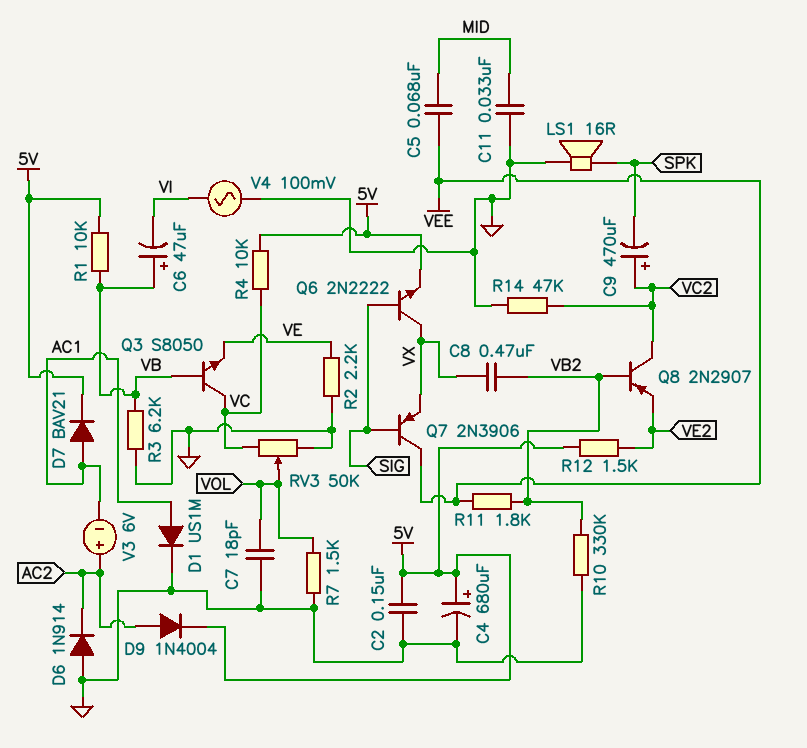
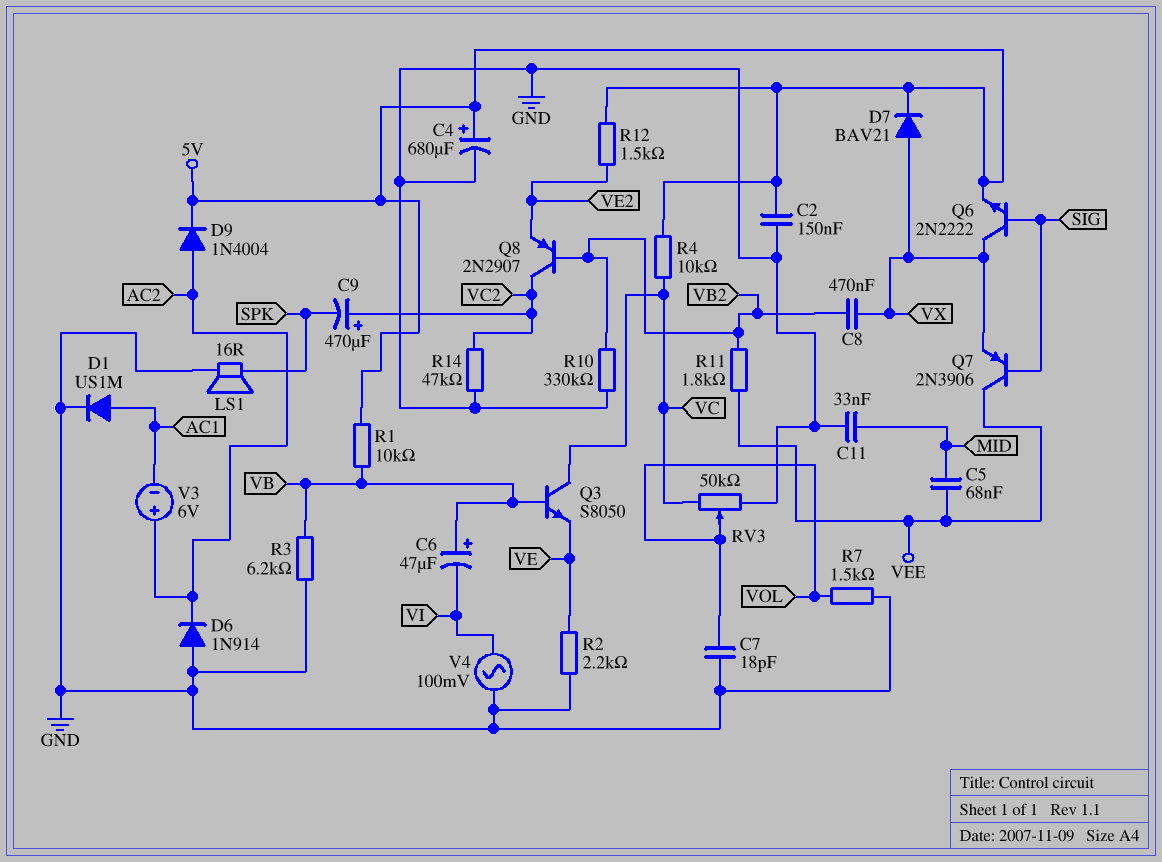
D7: diode BAV21 (A AC1, K 5V) -> diode BAV21 (A VX, K 5V)

